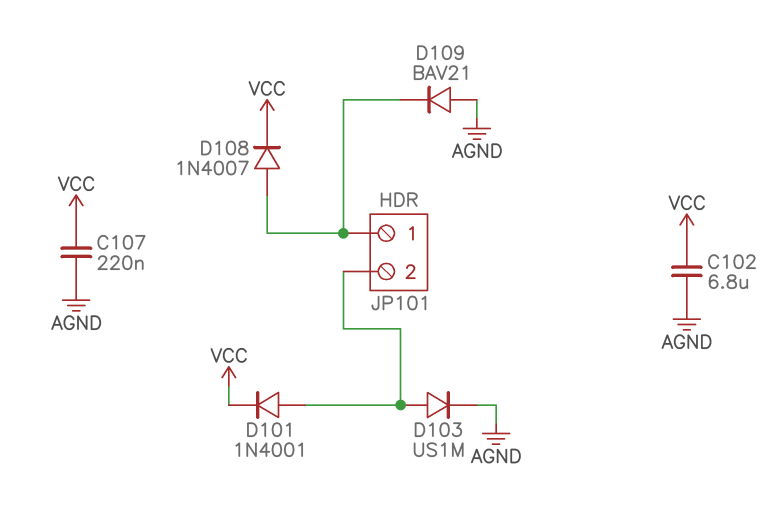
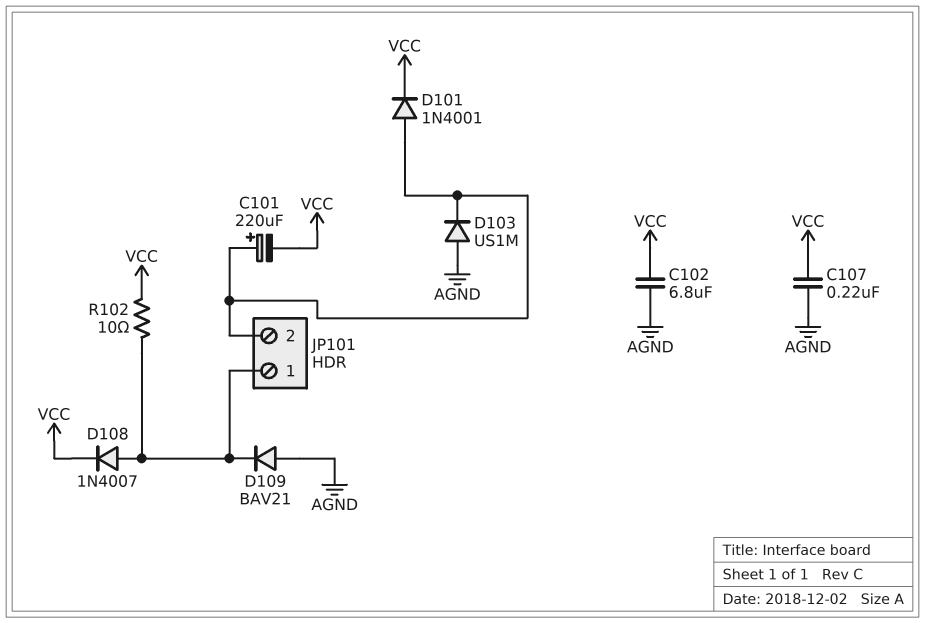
C101: none -> 220uF (plus JP101/2, minus VCC)
D103: diode US1M (A JP101/2, K AGND) -> diode US1M (A AGND, K JP101/2)
R102: none -> 10 (JP101/1, VCC)

